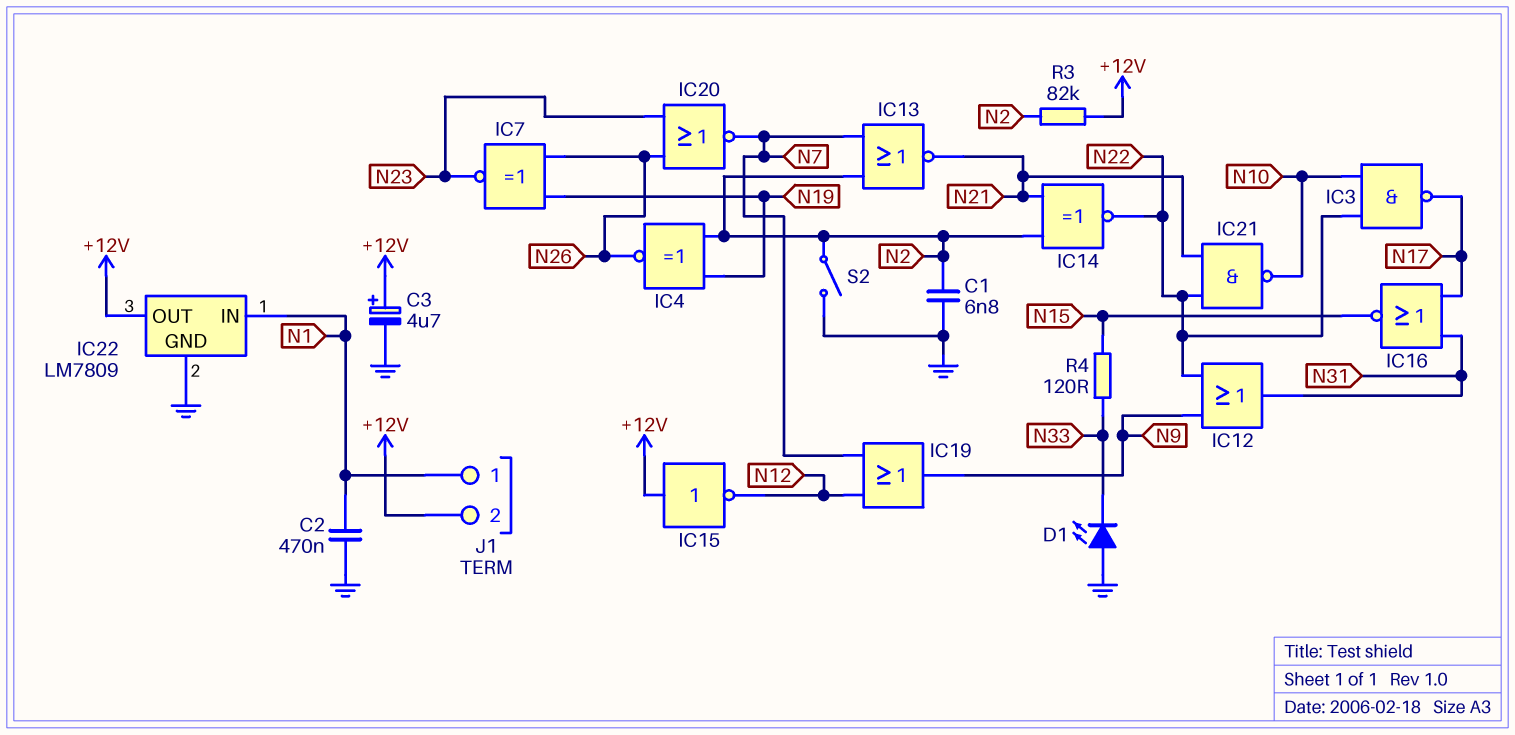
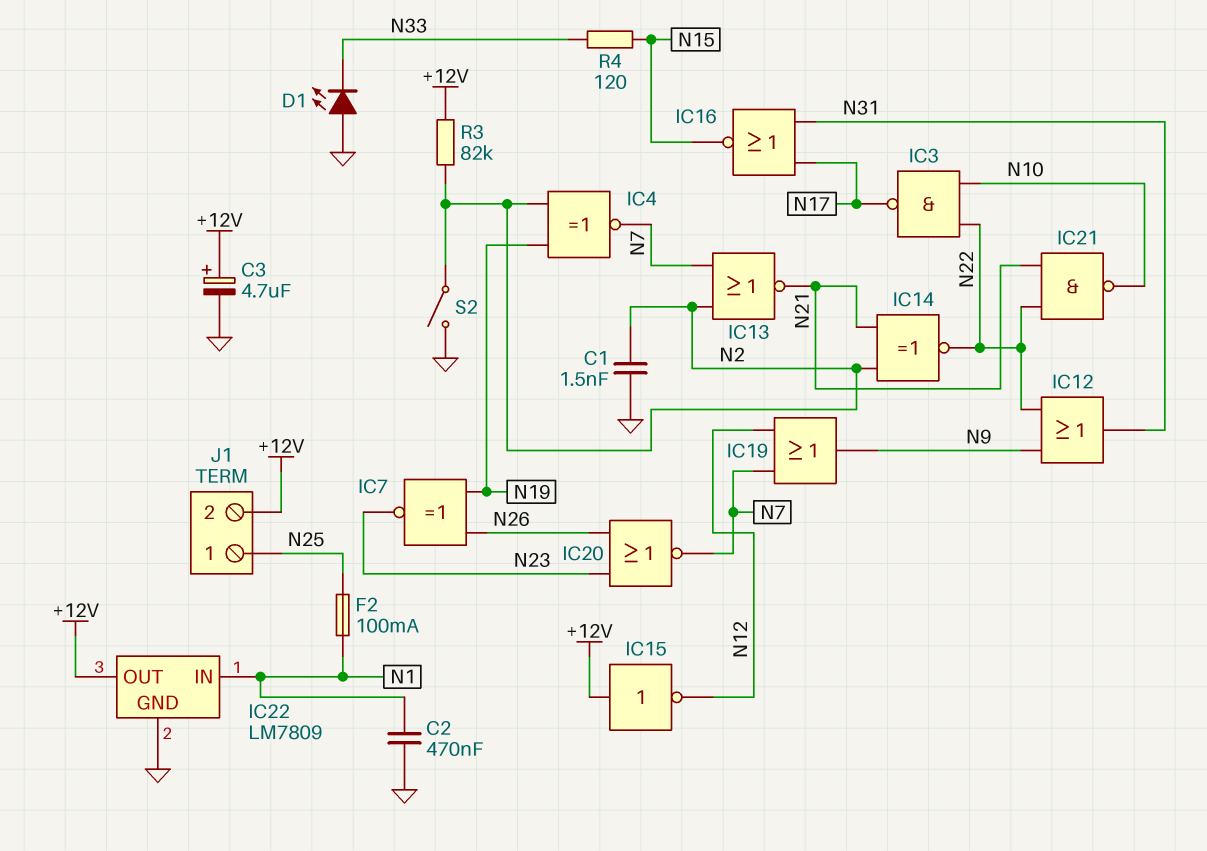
C1: 6.8nF (GND, N2) -> 1.5nF (GND, N2)
F2: none -> 100mA (N1, N25)
IC4: XNOR (in N2, in N19, out N26) -> XNOR (in N2, in N19, out N7)
J1 pin 1: N1 -> N25

